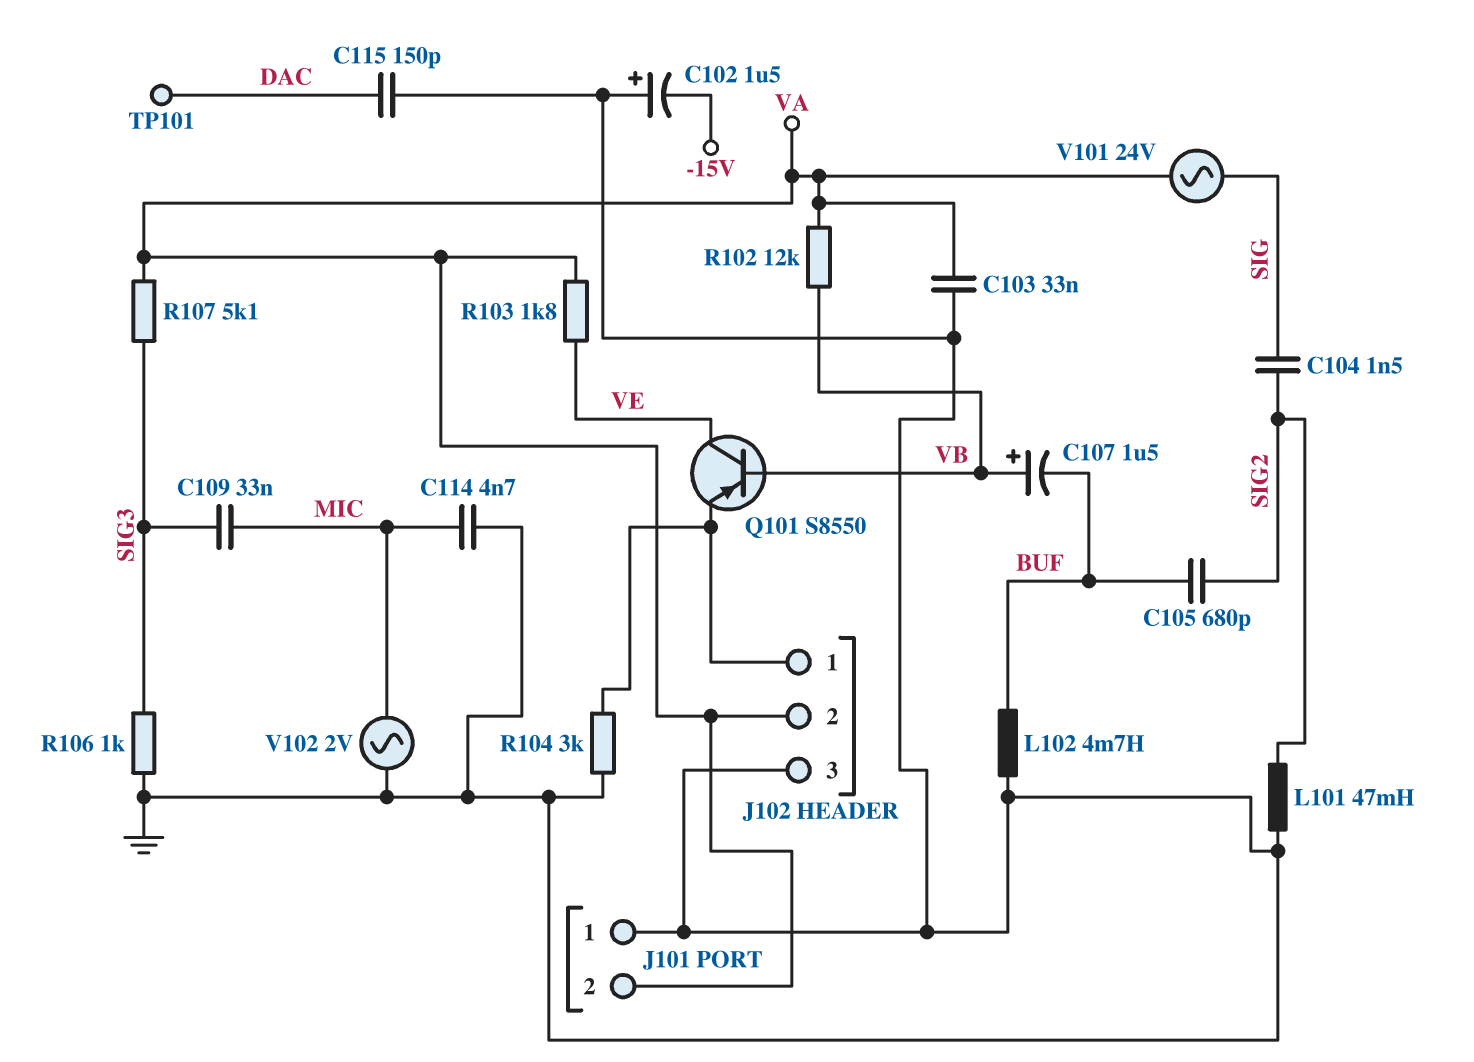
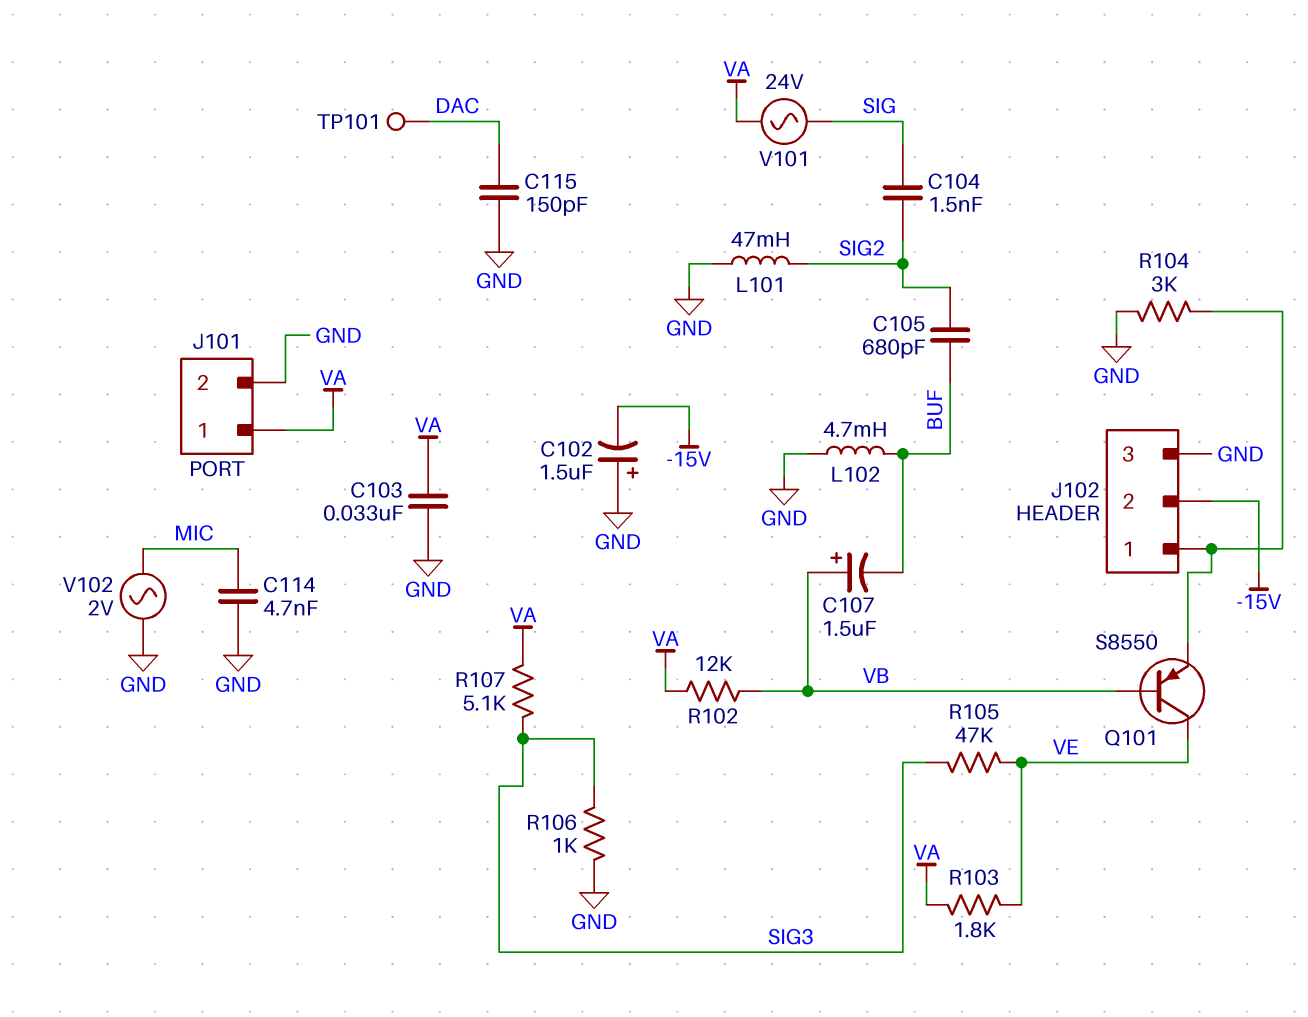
C109: 33nF (MIC, SIG3) -> none
J101 pin 1: GND -> VA
J101 pin 2: VA -> GND
J102 pin 2: VA -> -15V
R105: none -> 47k (SIG3, VE)

